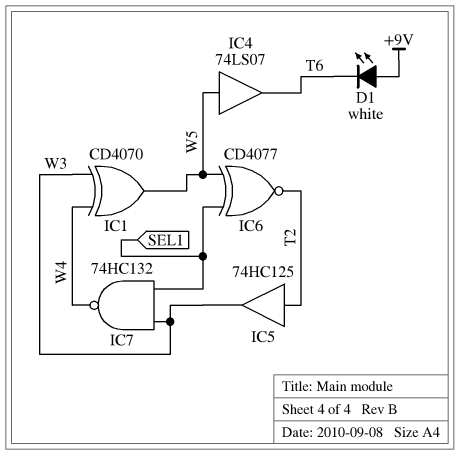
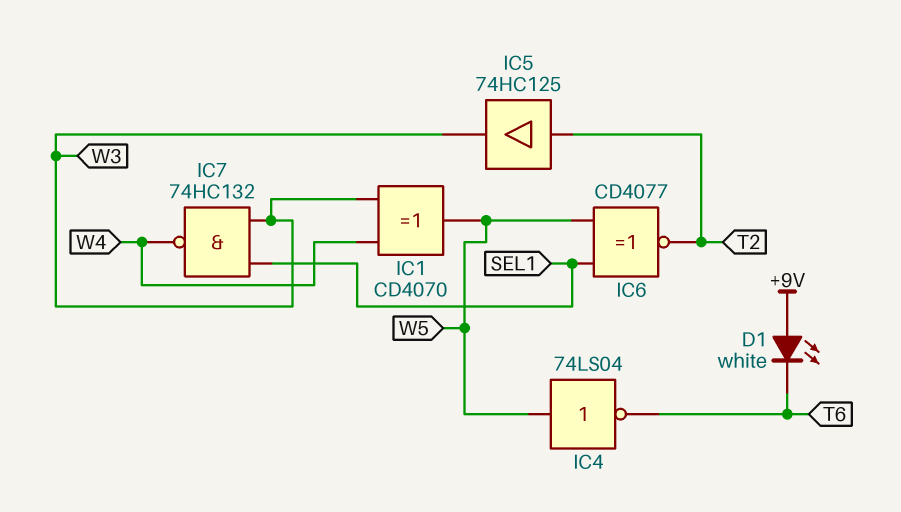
IC4: buffer 74LS07 (in W5, out T6) -> NOT 74LS04 (in W5, out T6)

